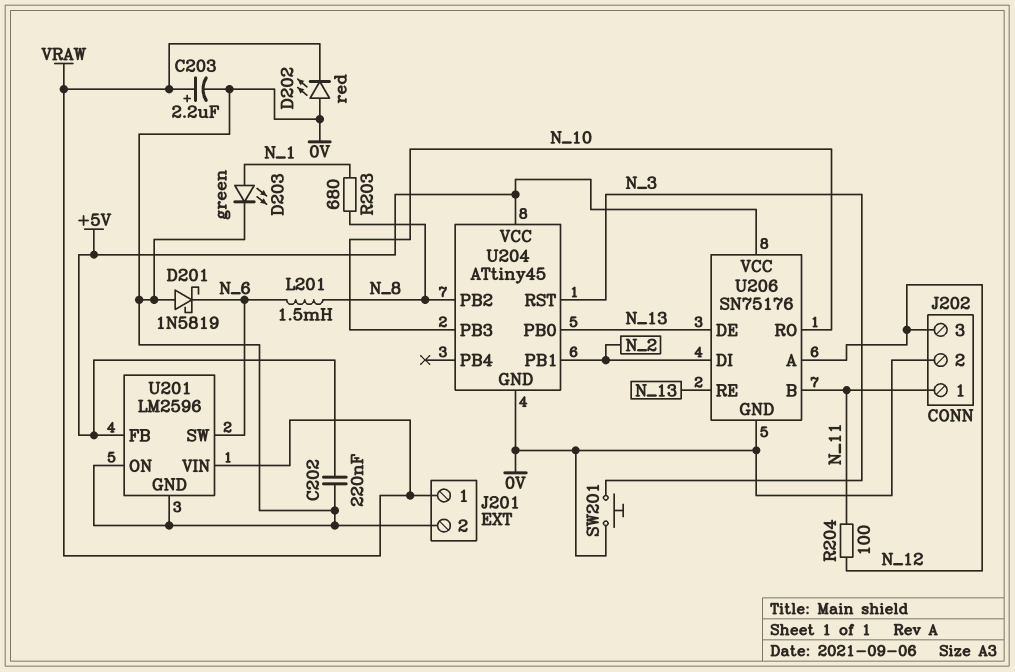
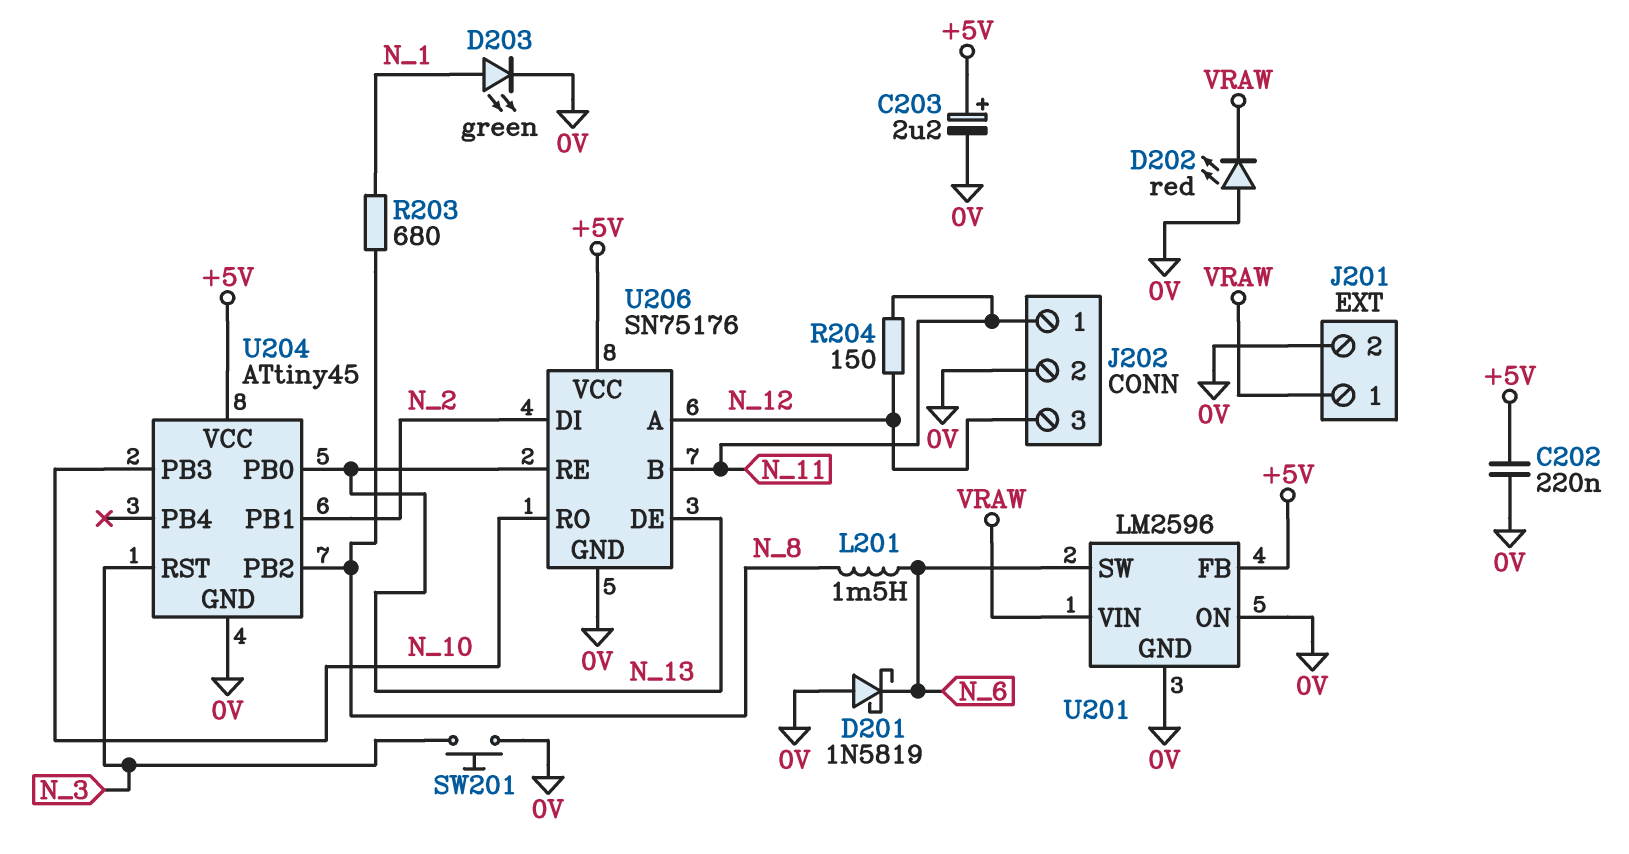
C203: 2.2uF (plus VRAW, minus 0V) -> 2.2uF (plus +5V, minus 0V)
R204: 100 (N_11, N_12) -> 150 (N_11, N_12)

